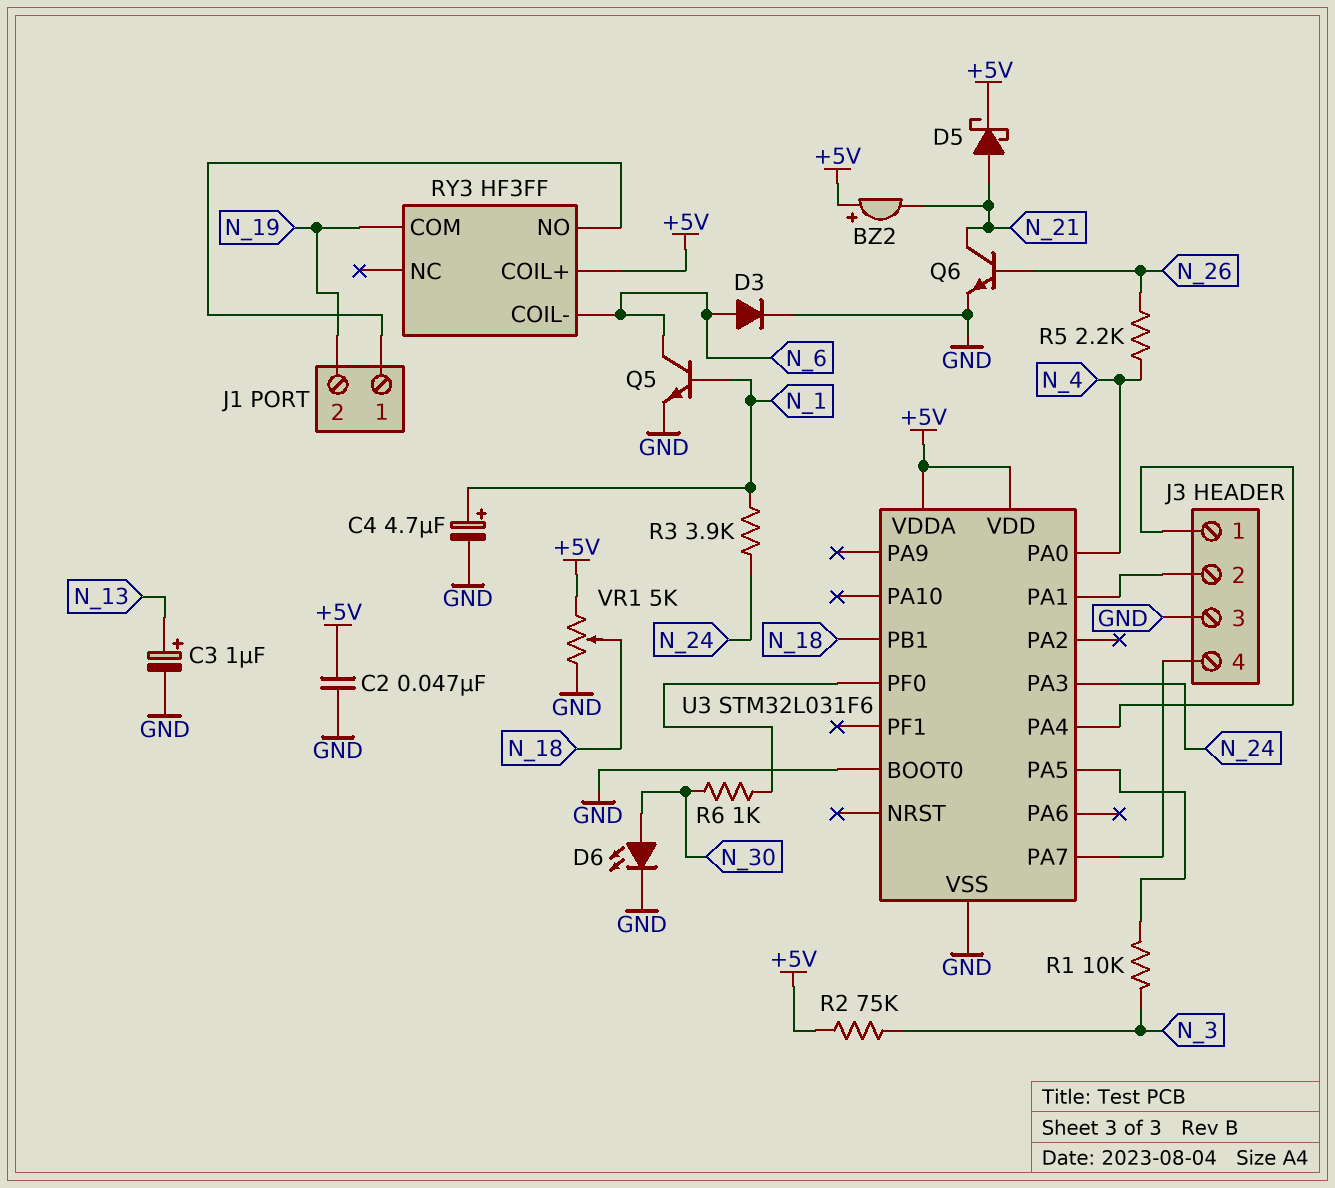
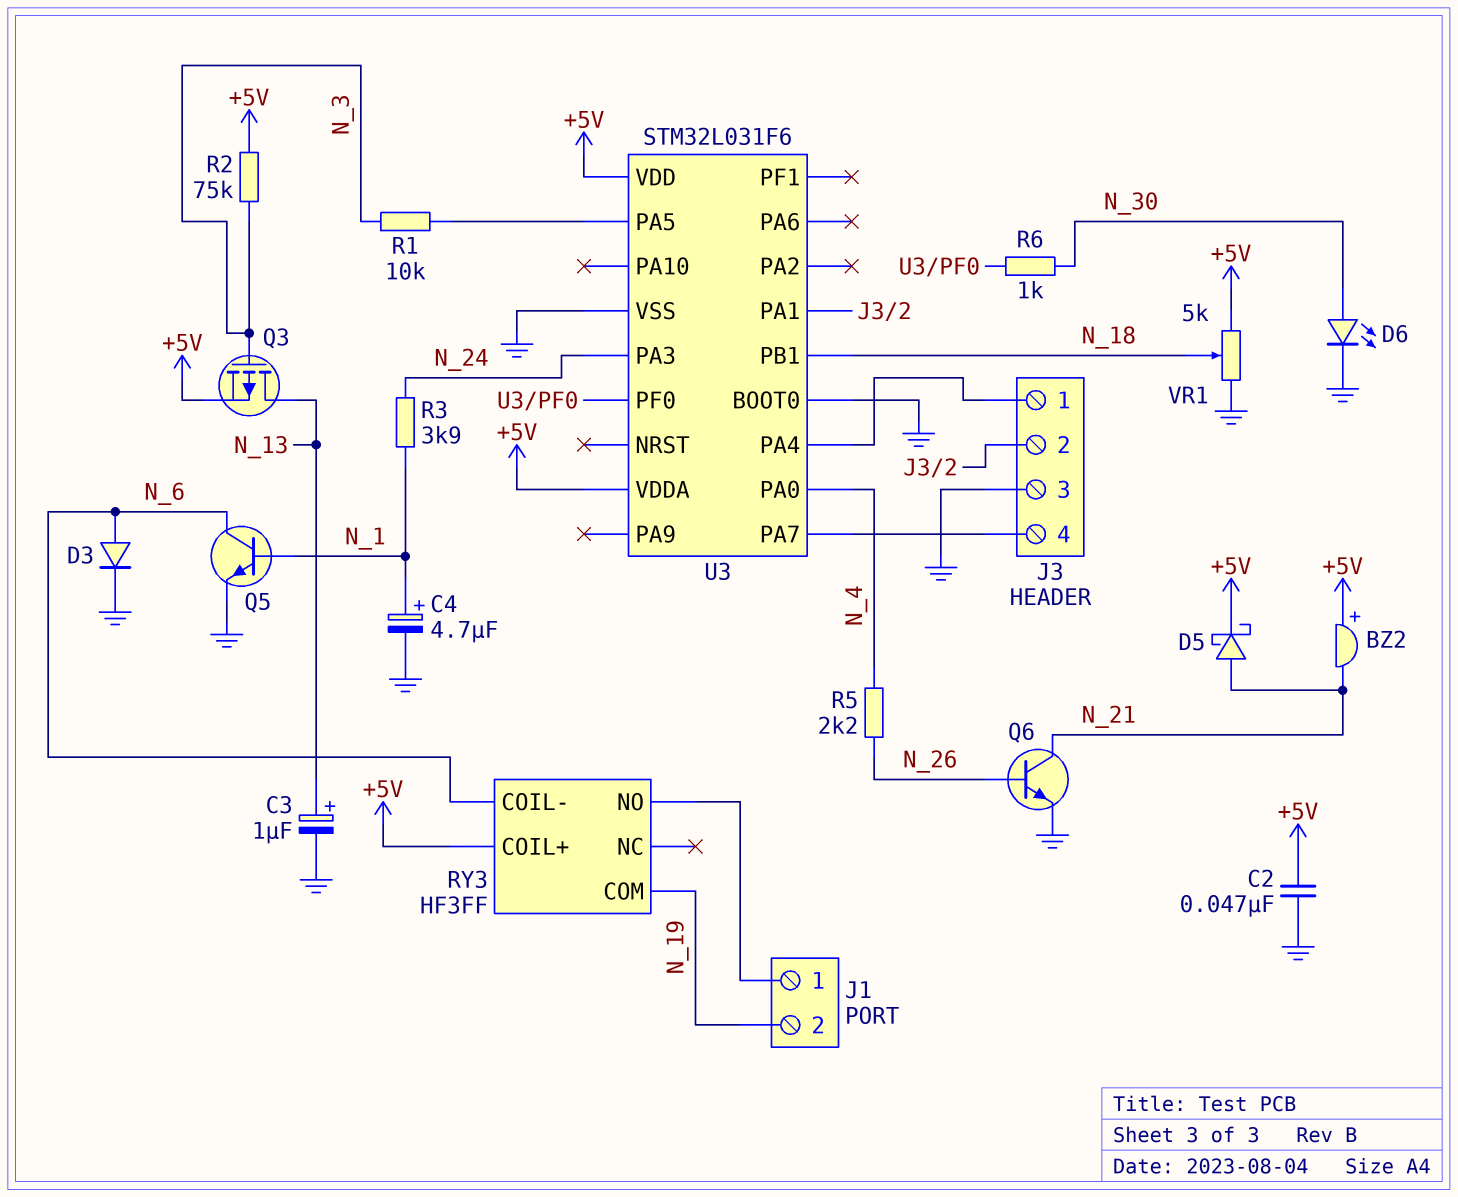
Q3: none -> PMOS (G N_3, D N_13, S +5V)

